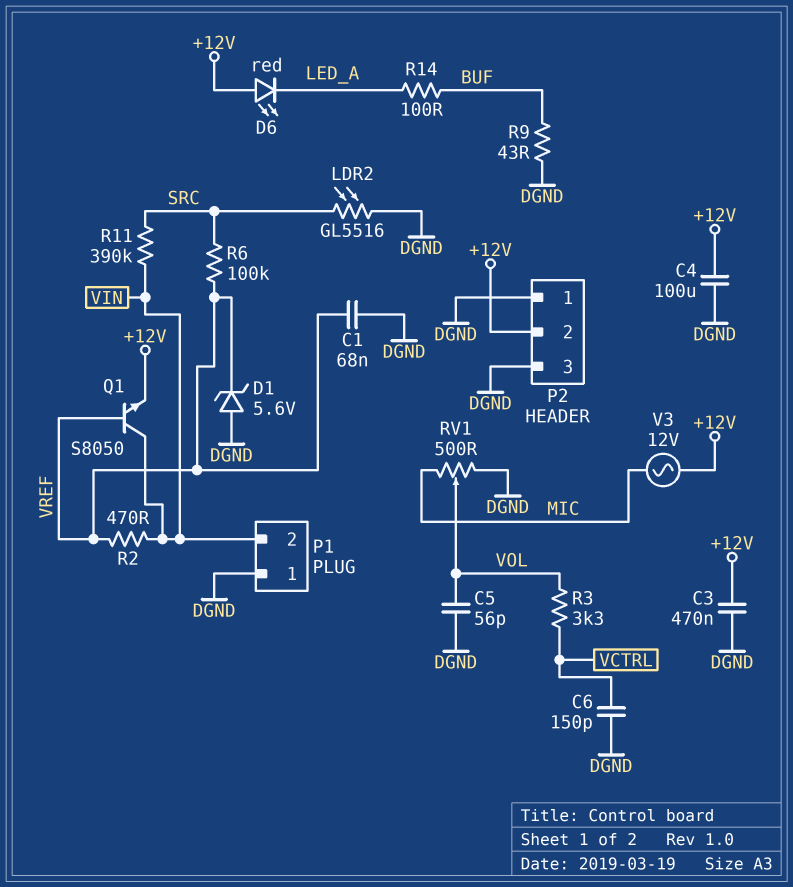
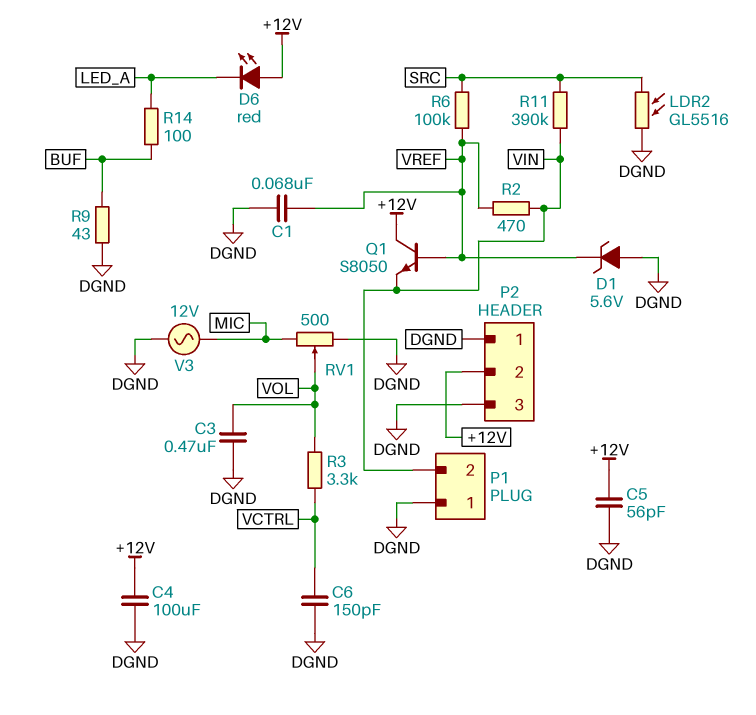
C3: 470nF (+12V, DGND) -> 470nF (DGND, VOL)
C5: 56pF (DGND, VOL) -> 56pF (+12V, DGND)
Q1: NPN S8050 (B VREF, C VIN, E +12V) -> NPN S8050 (B VREF, C +12V, E VIN)
V3: AC 12V (+12V, MIC) -> AC 12V (DGND, MIC)

